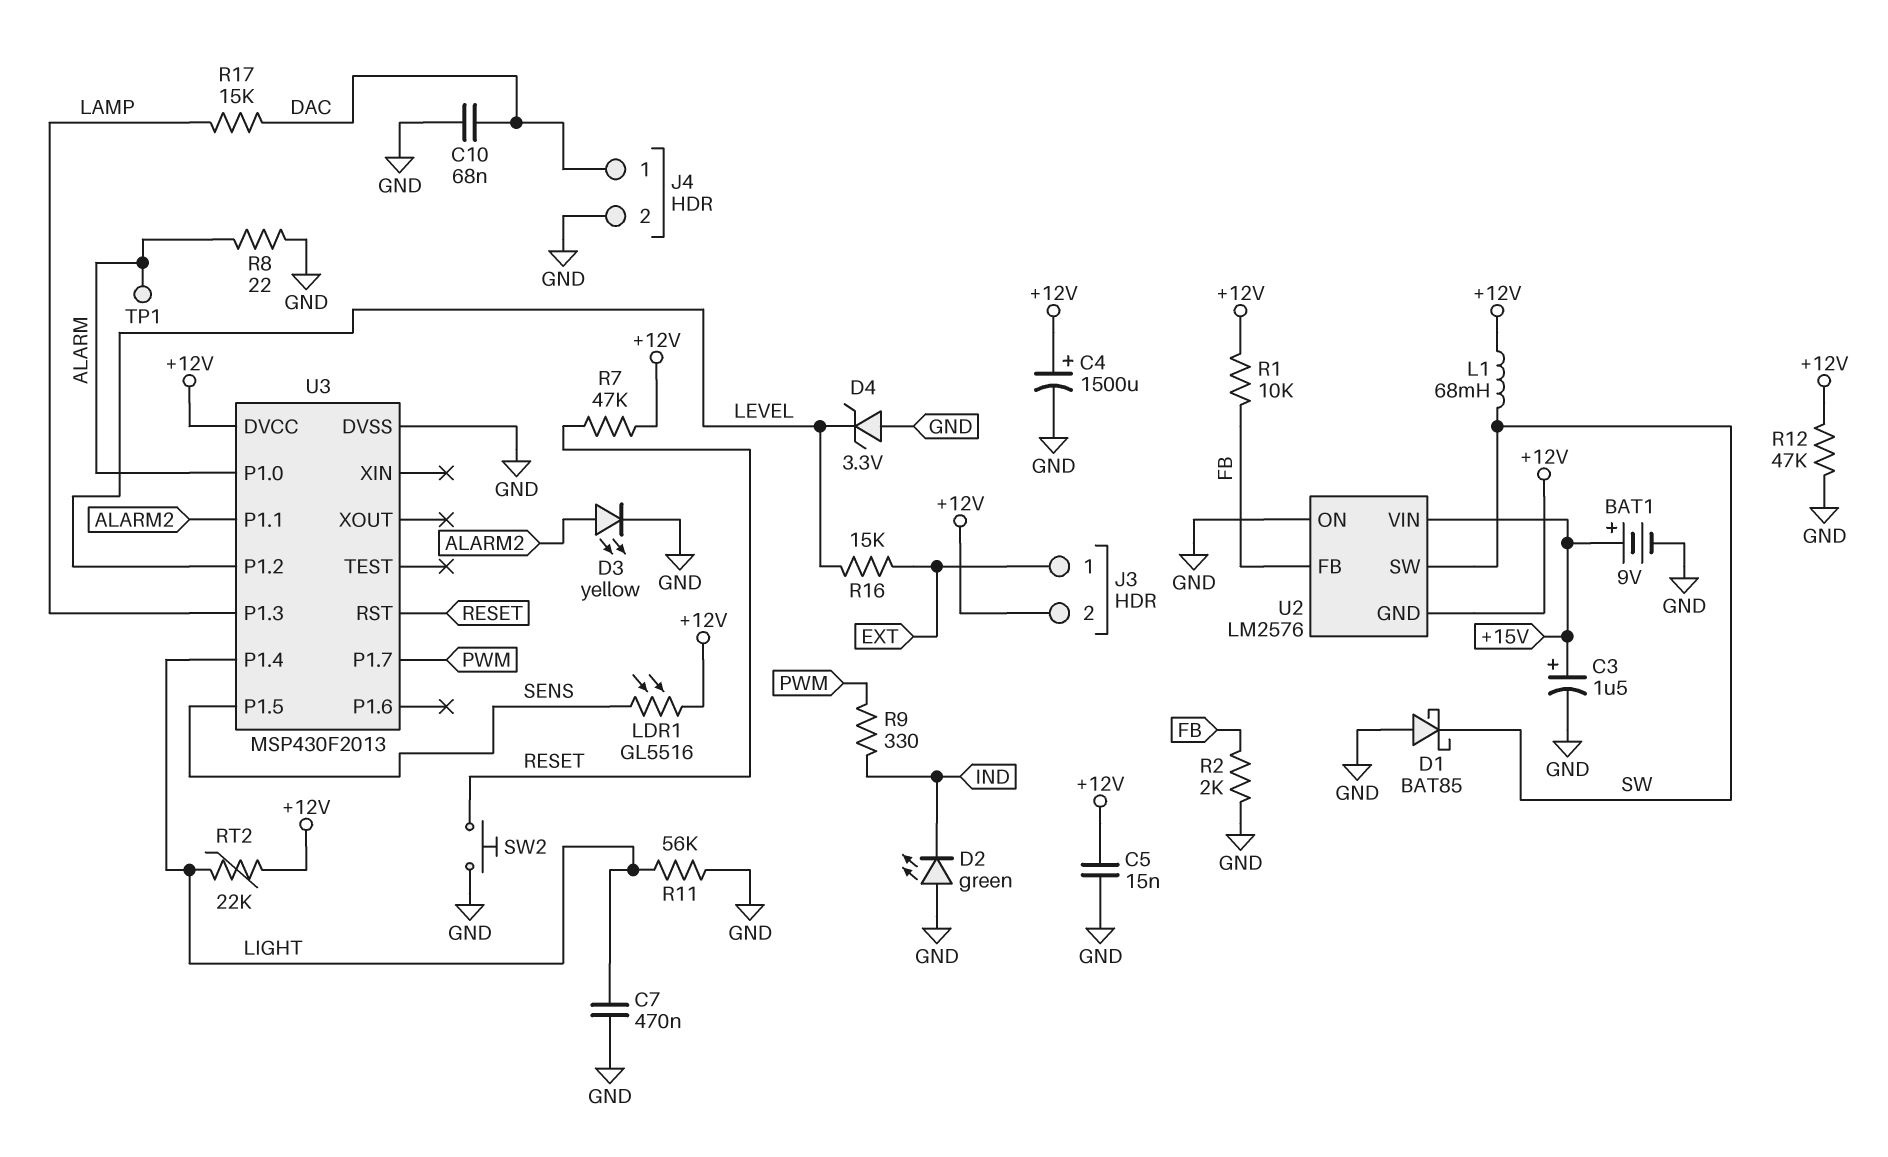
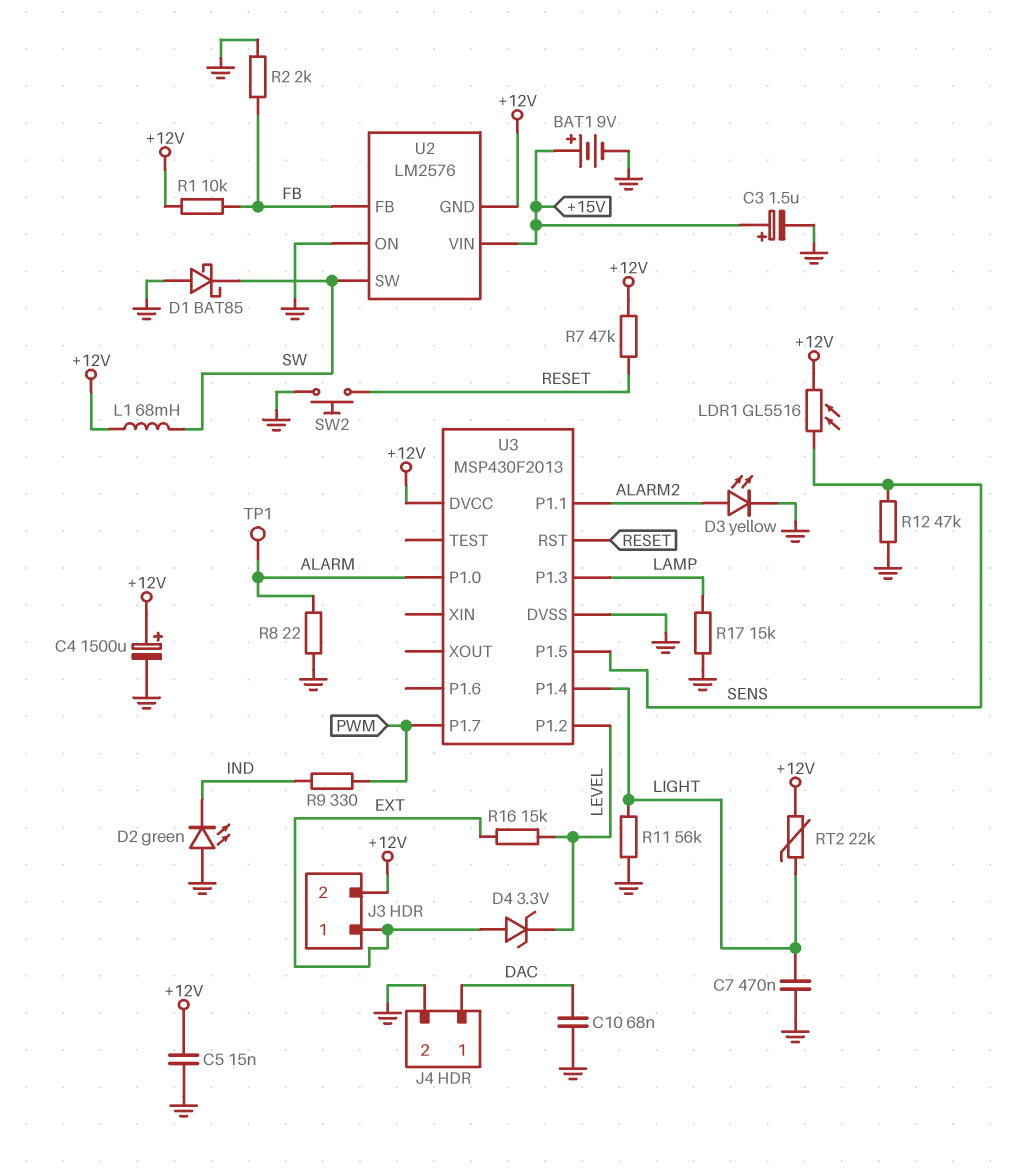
D4: zener 3.3V (A GND, K LEVEL) -> zener 3.3V (A EXT, K LEVEL)
R12: 47k (+12V, GND) -> 47k (GND, SENS)
R17: 15k (DAC, LAMP) -> 15k (GND, LAMP)

